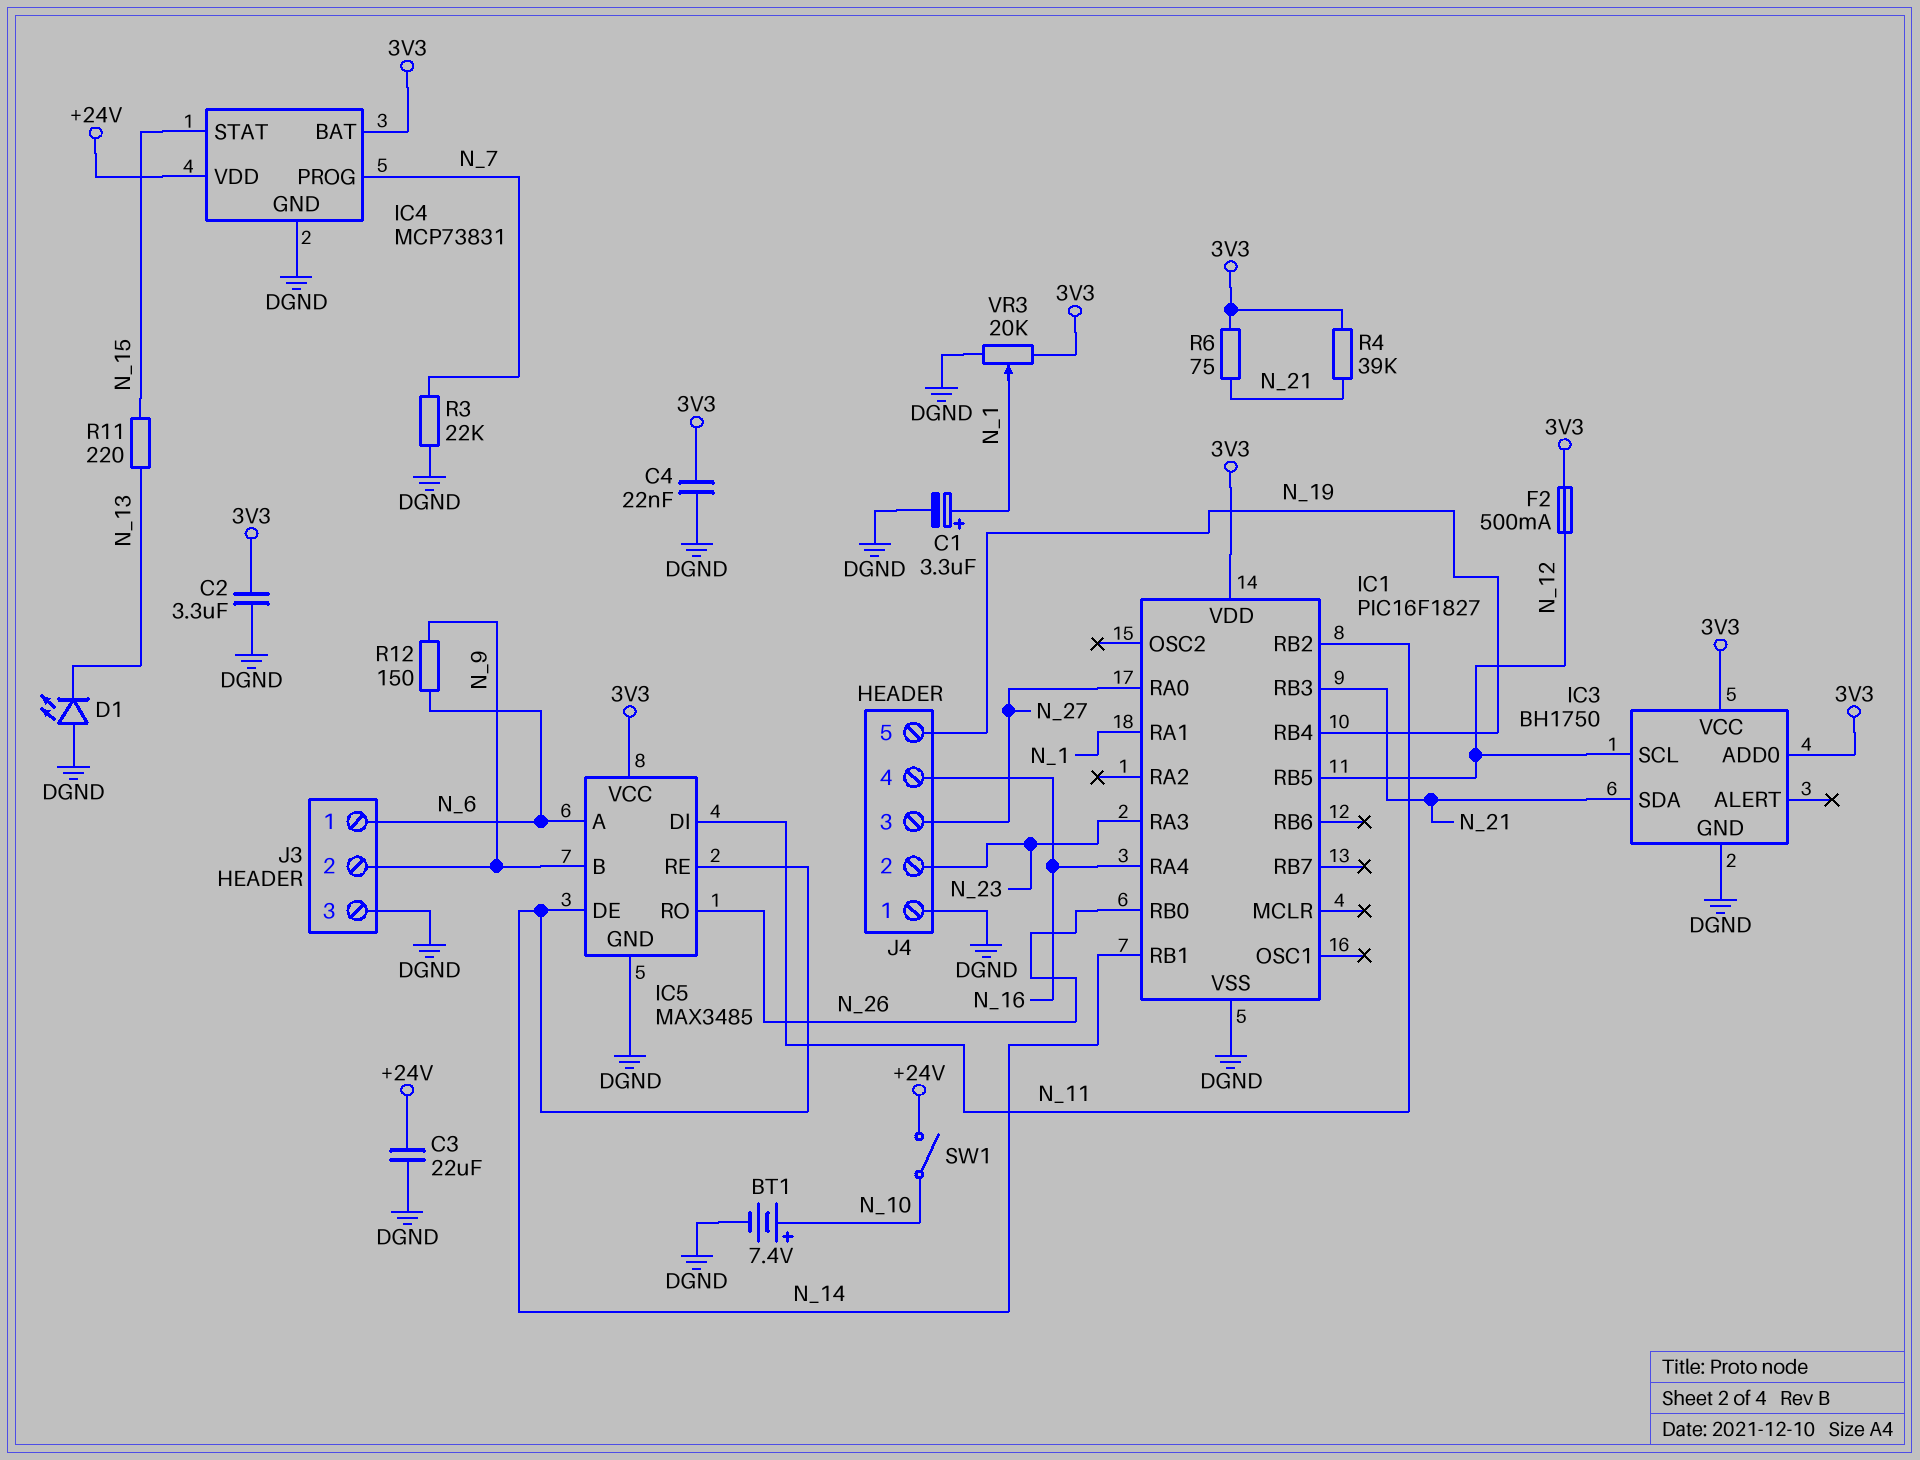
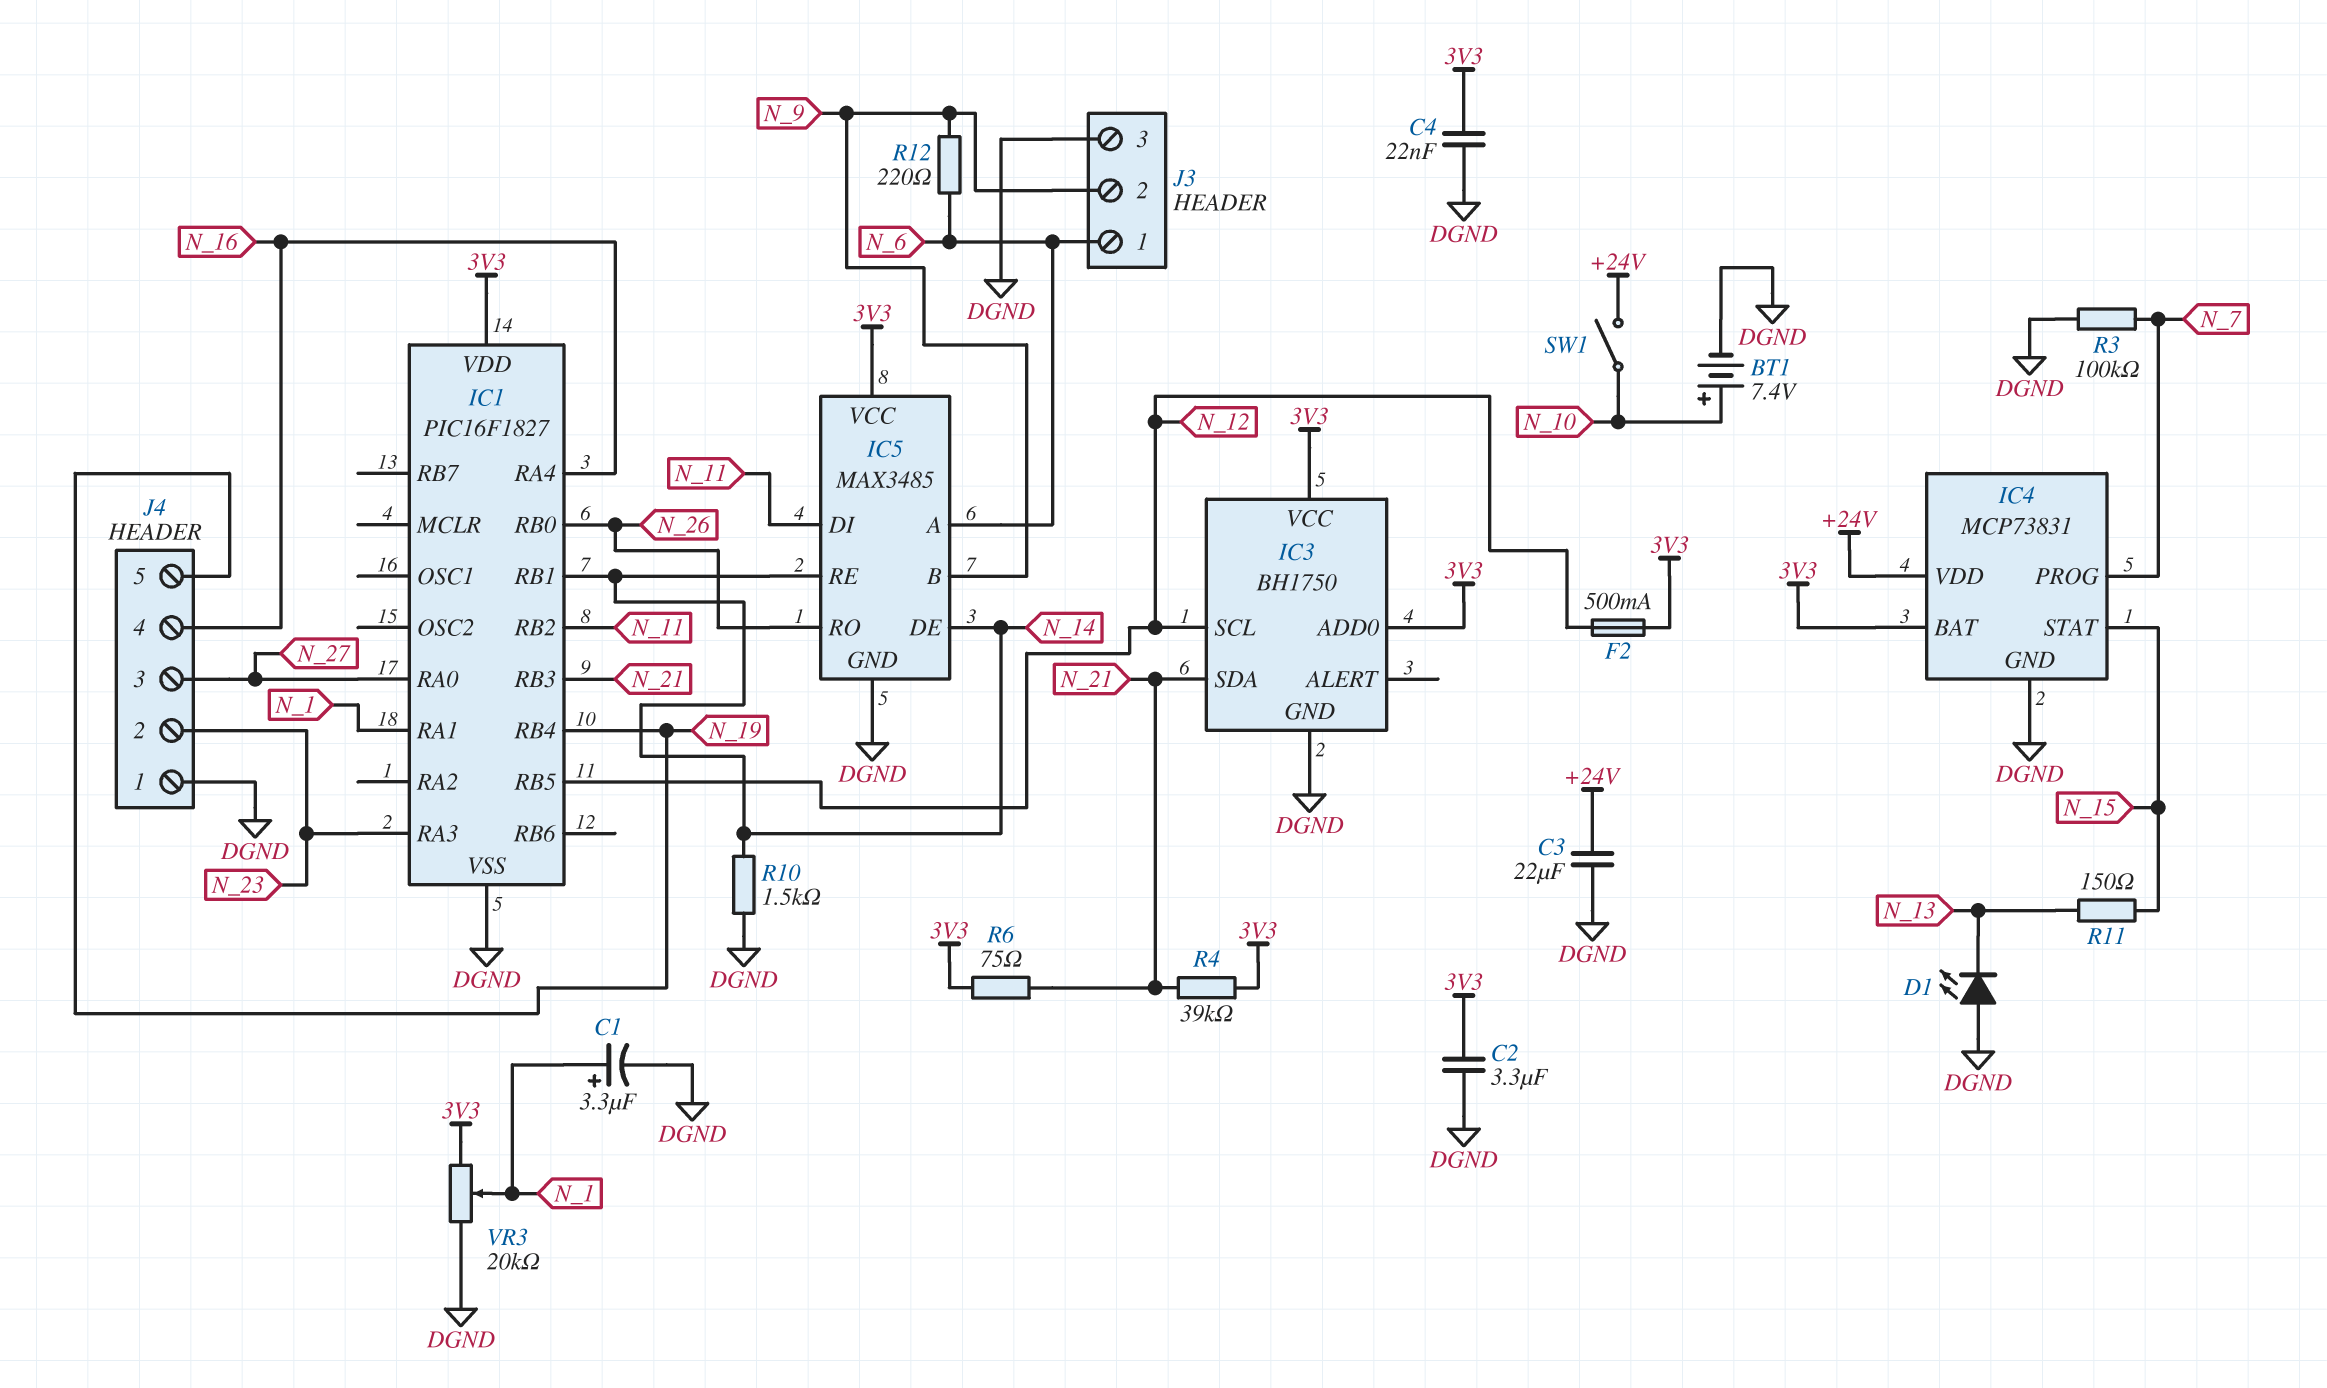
R3: 22k (DGND, N_7) -> 100k (DGND, N_7)
R10: none -> 1.5k (DGND, N_14)
R11: 220 (N_13, N_15) -> 150 (N_13, N_15)
R12: 150 (N_6, N_9) -> 220 (N_6, N_9)

